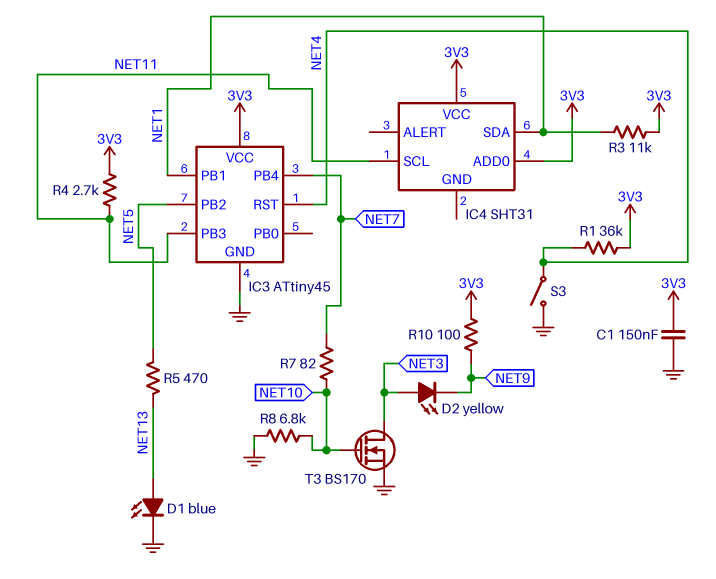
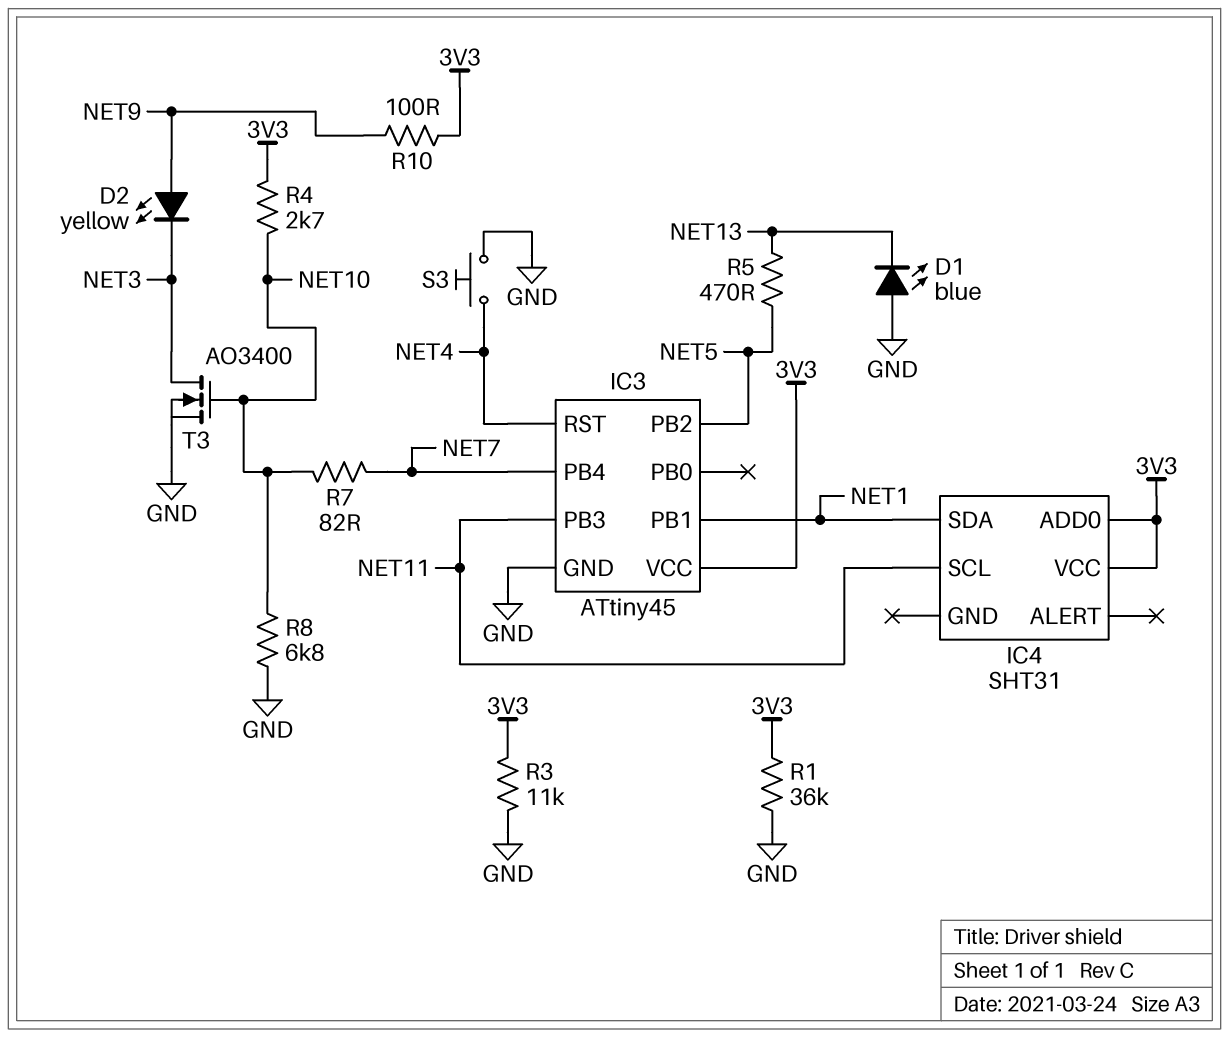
C1: 150nF (3V3, GND) -> none
D1: LED blue (A NET13, K GND) -> LED blue (A GND, K NET13)
D2: LED yellow (A NET3, K NET9) -> LED yellow (A NET9, K NET3)
R1: 36k (3V3, NET4) -> 36k (3V3, GND)
R3: 11k (3V3, NET1) -> 11k (3V3, GND)
R4: 2.7k (3V3, NET11) -> 2.7k (3V3, NET10)
S3: switch (GND, NET4) -> button (GND, NET4)
T3: NMOS BS170 (G NET10, D NET3, S GND) -> NMOS AO3400 (G NET10, D NET3, S GND)

